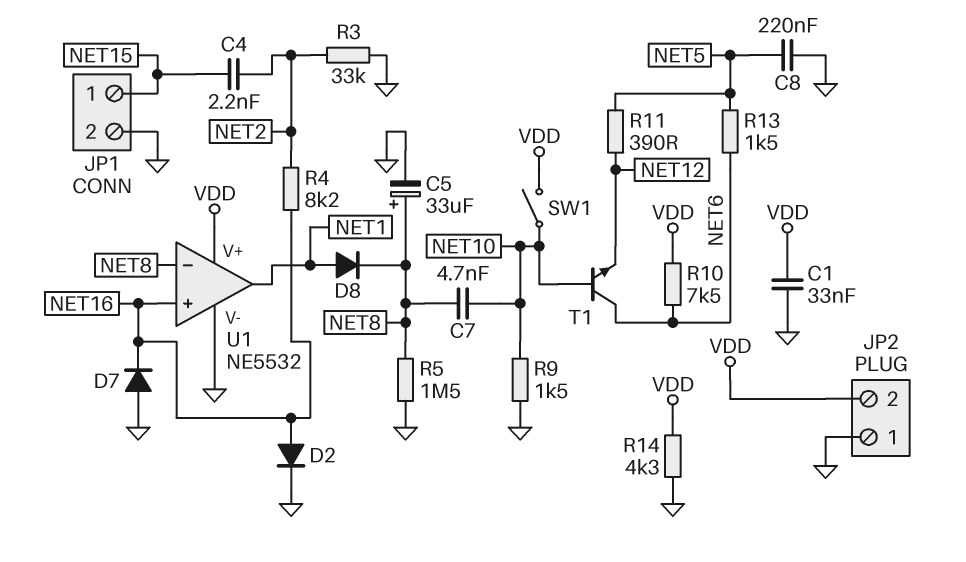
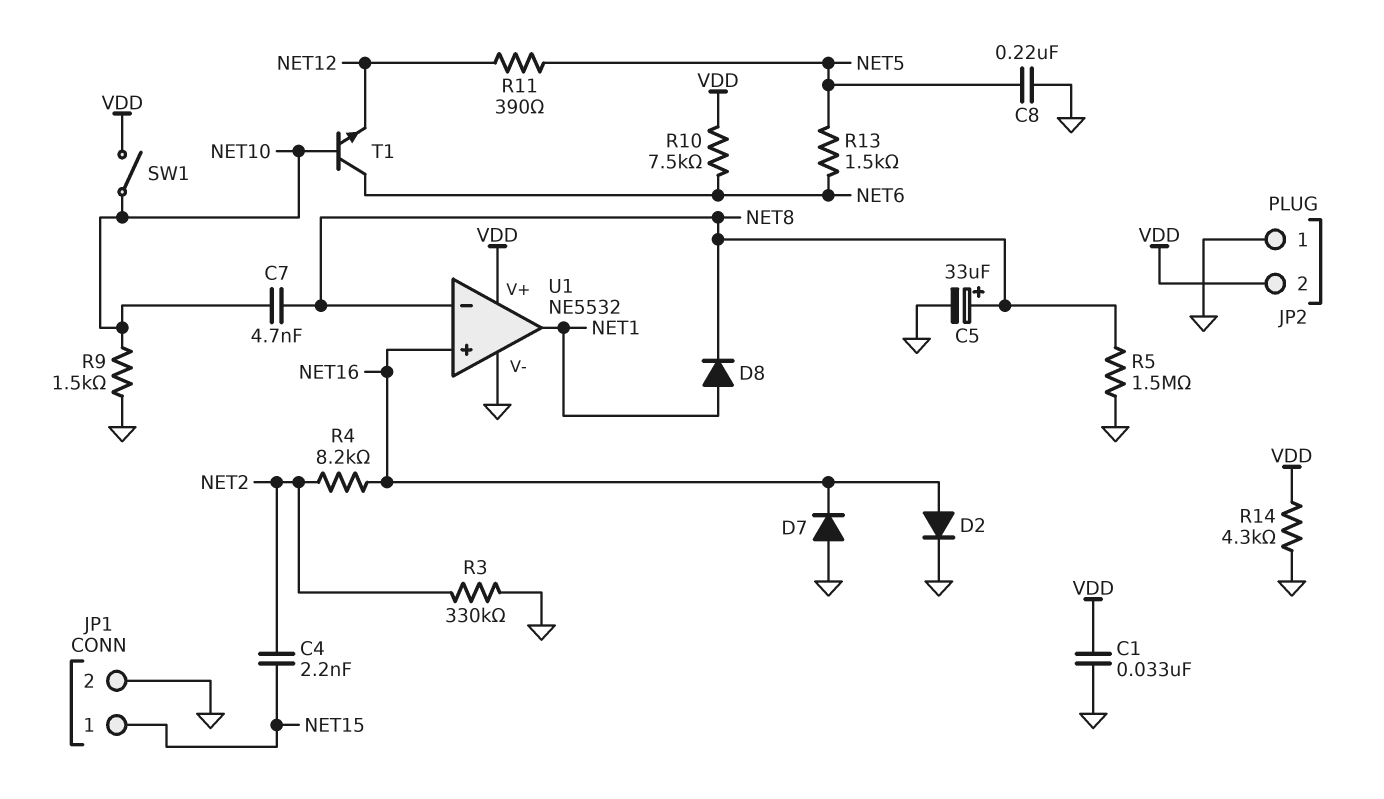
R3: 33k (GND, NET2) -> 330k (GND, NET2)

